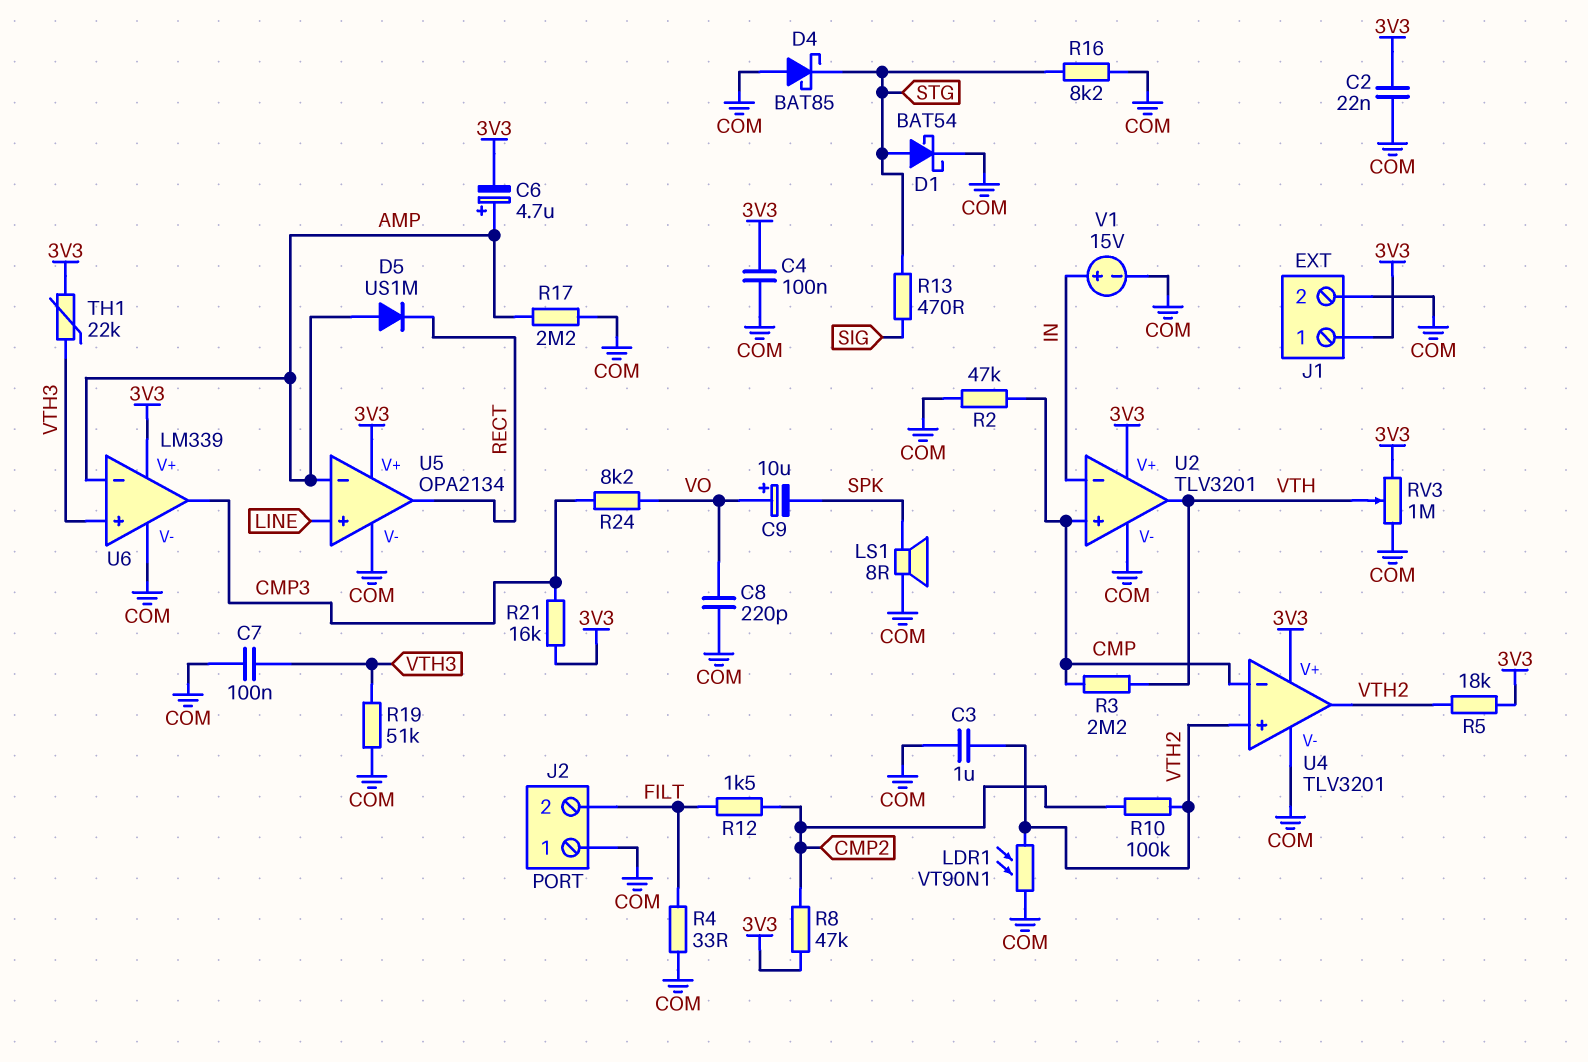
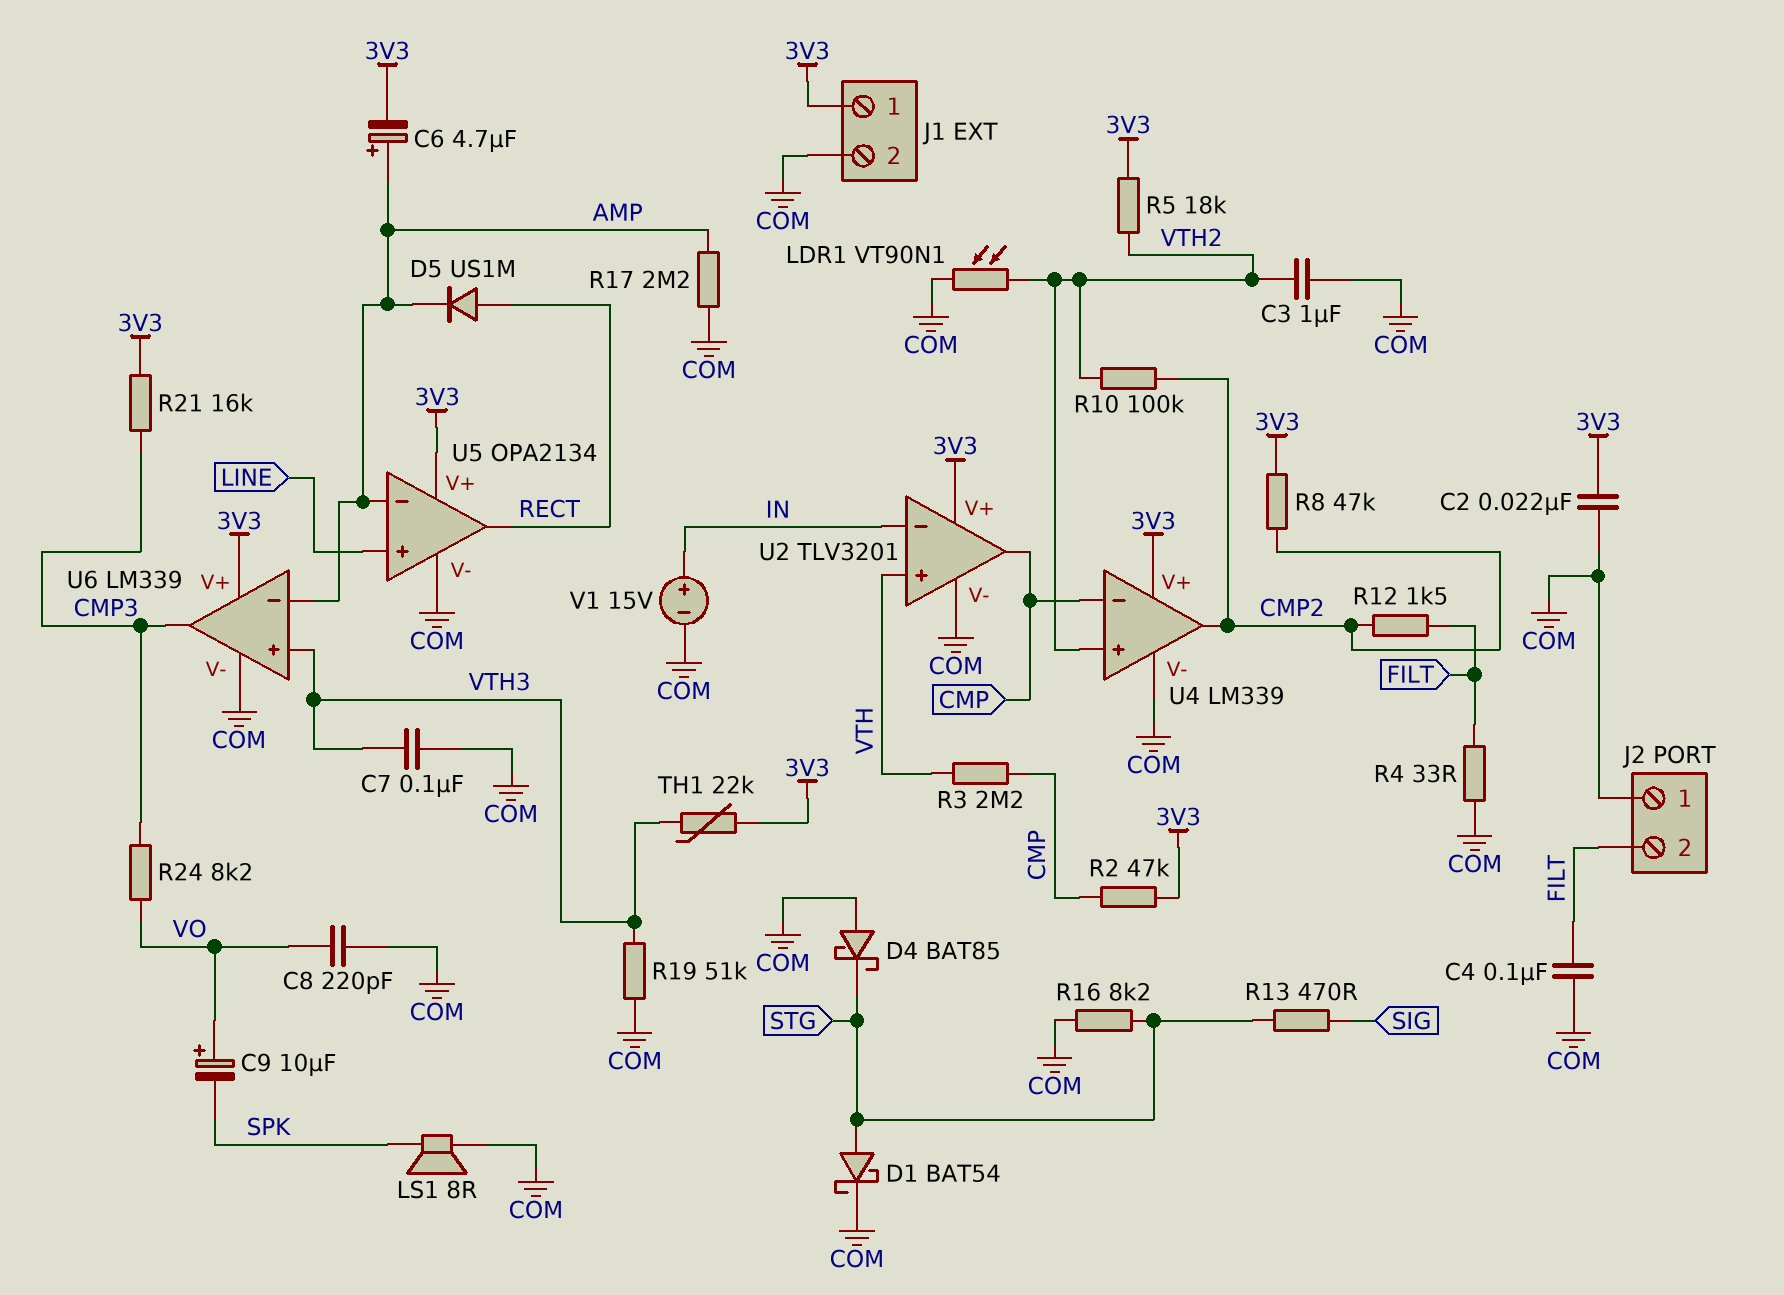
C4: 100nF (3V3, COM) -> 100nF (COM, FILT)
D5: diode US1M (A AMP, K RECT) -> diode US1M (A RECT, K AMP)
R2: 47k (CMP, COM) -> 47k (3V3, CMP)
RV3: 1M (3V3, COM, wiper VTH) -> none
U2 pin in+: CMP -> VTH
U2 pin out: VTH -> CMP
U4: TLV3201 -> LM339
U4 pin out: VTH2 -> CMP2

